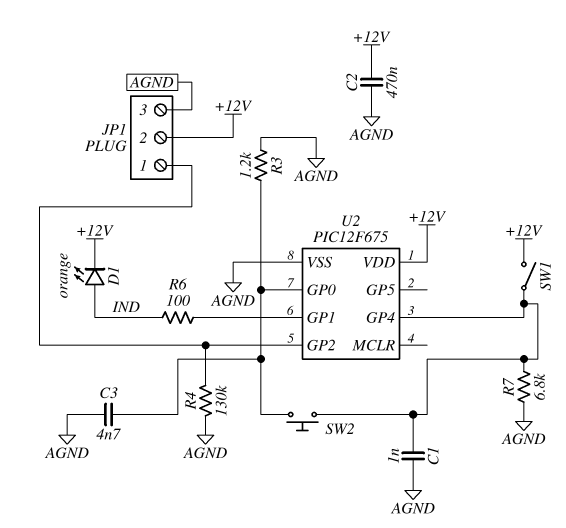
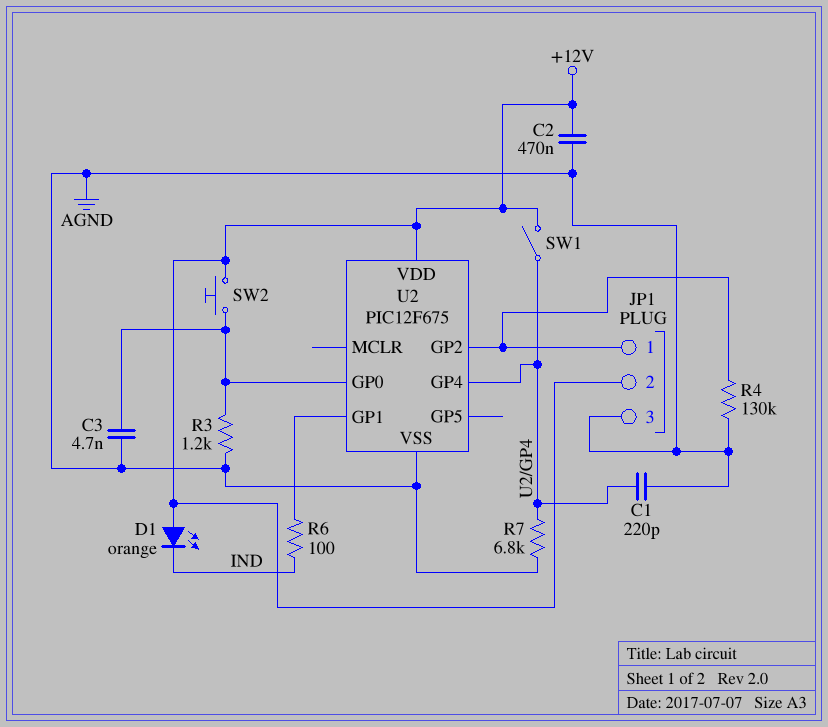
C1: 1nF (AGND, U2/GP4) -> 220pF (AGND, U2/GP4)
D1: LED orange (A IND, K +12V) -> LED orange (A +12V, K IND)
SW2: button (U2/GP0, U2/GP4) -> button (+12V, U2/GP0)

